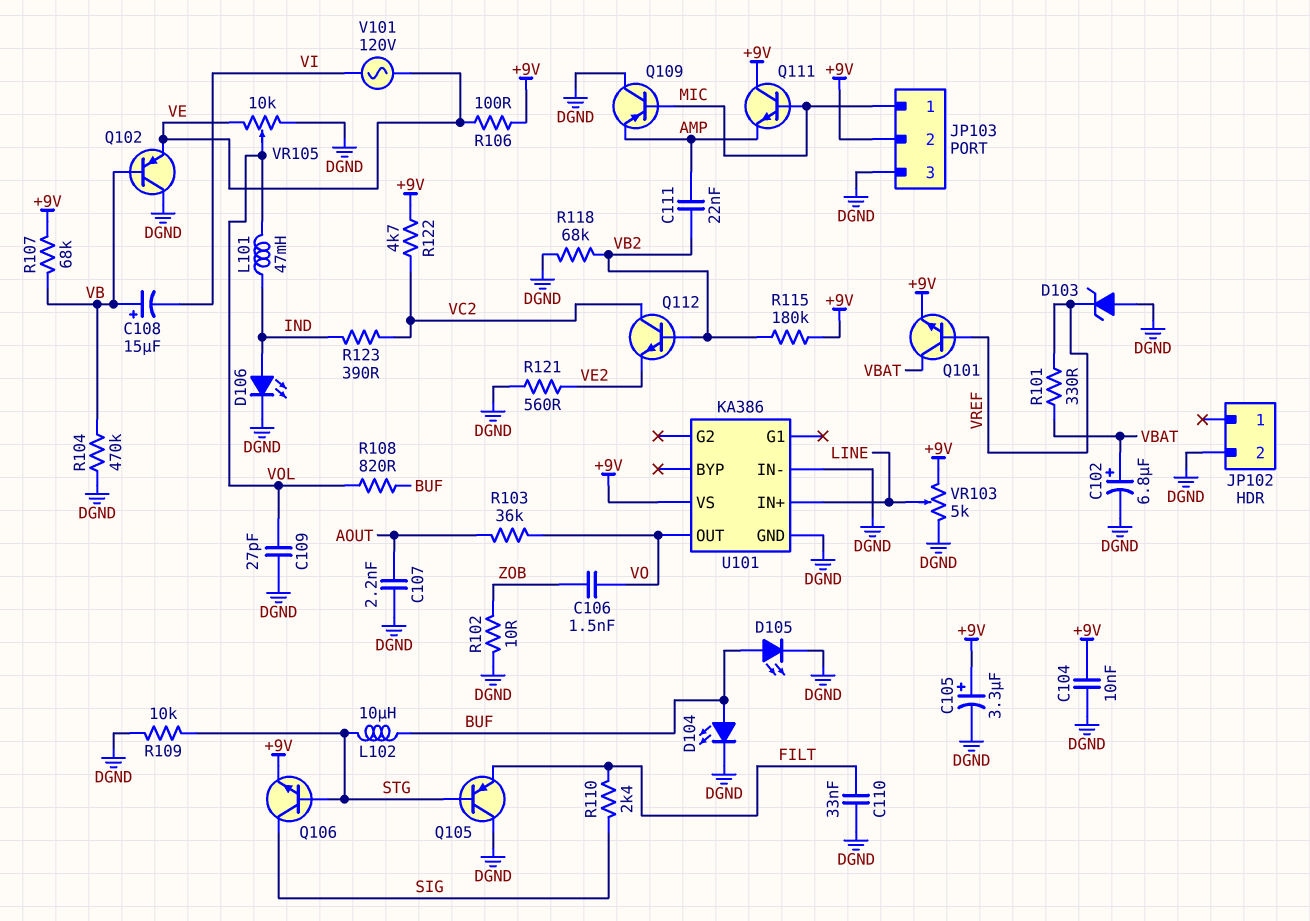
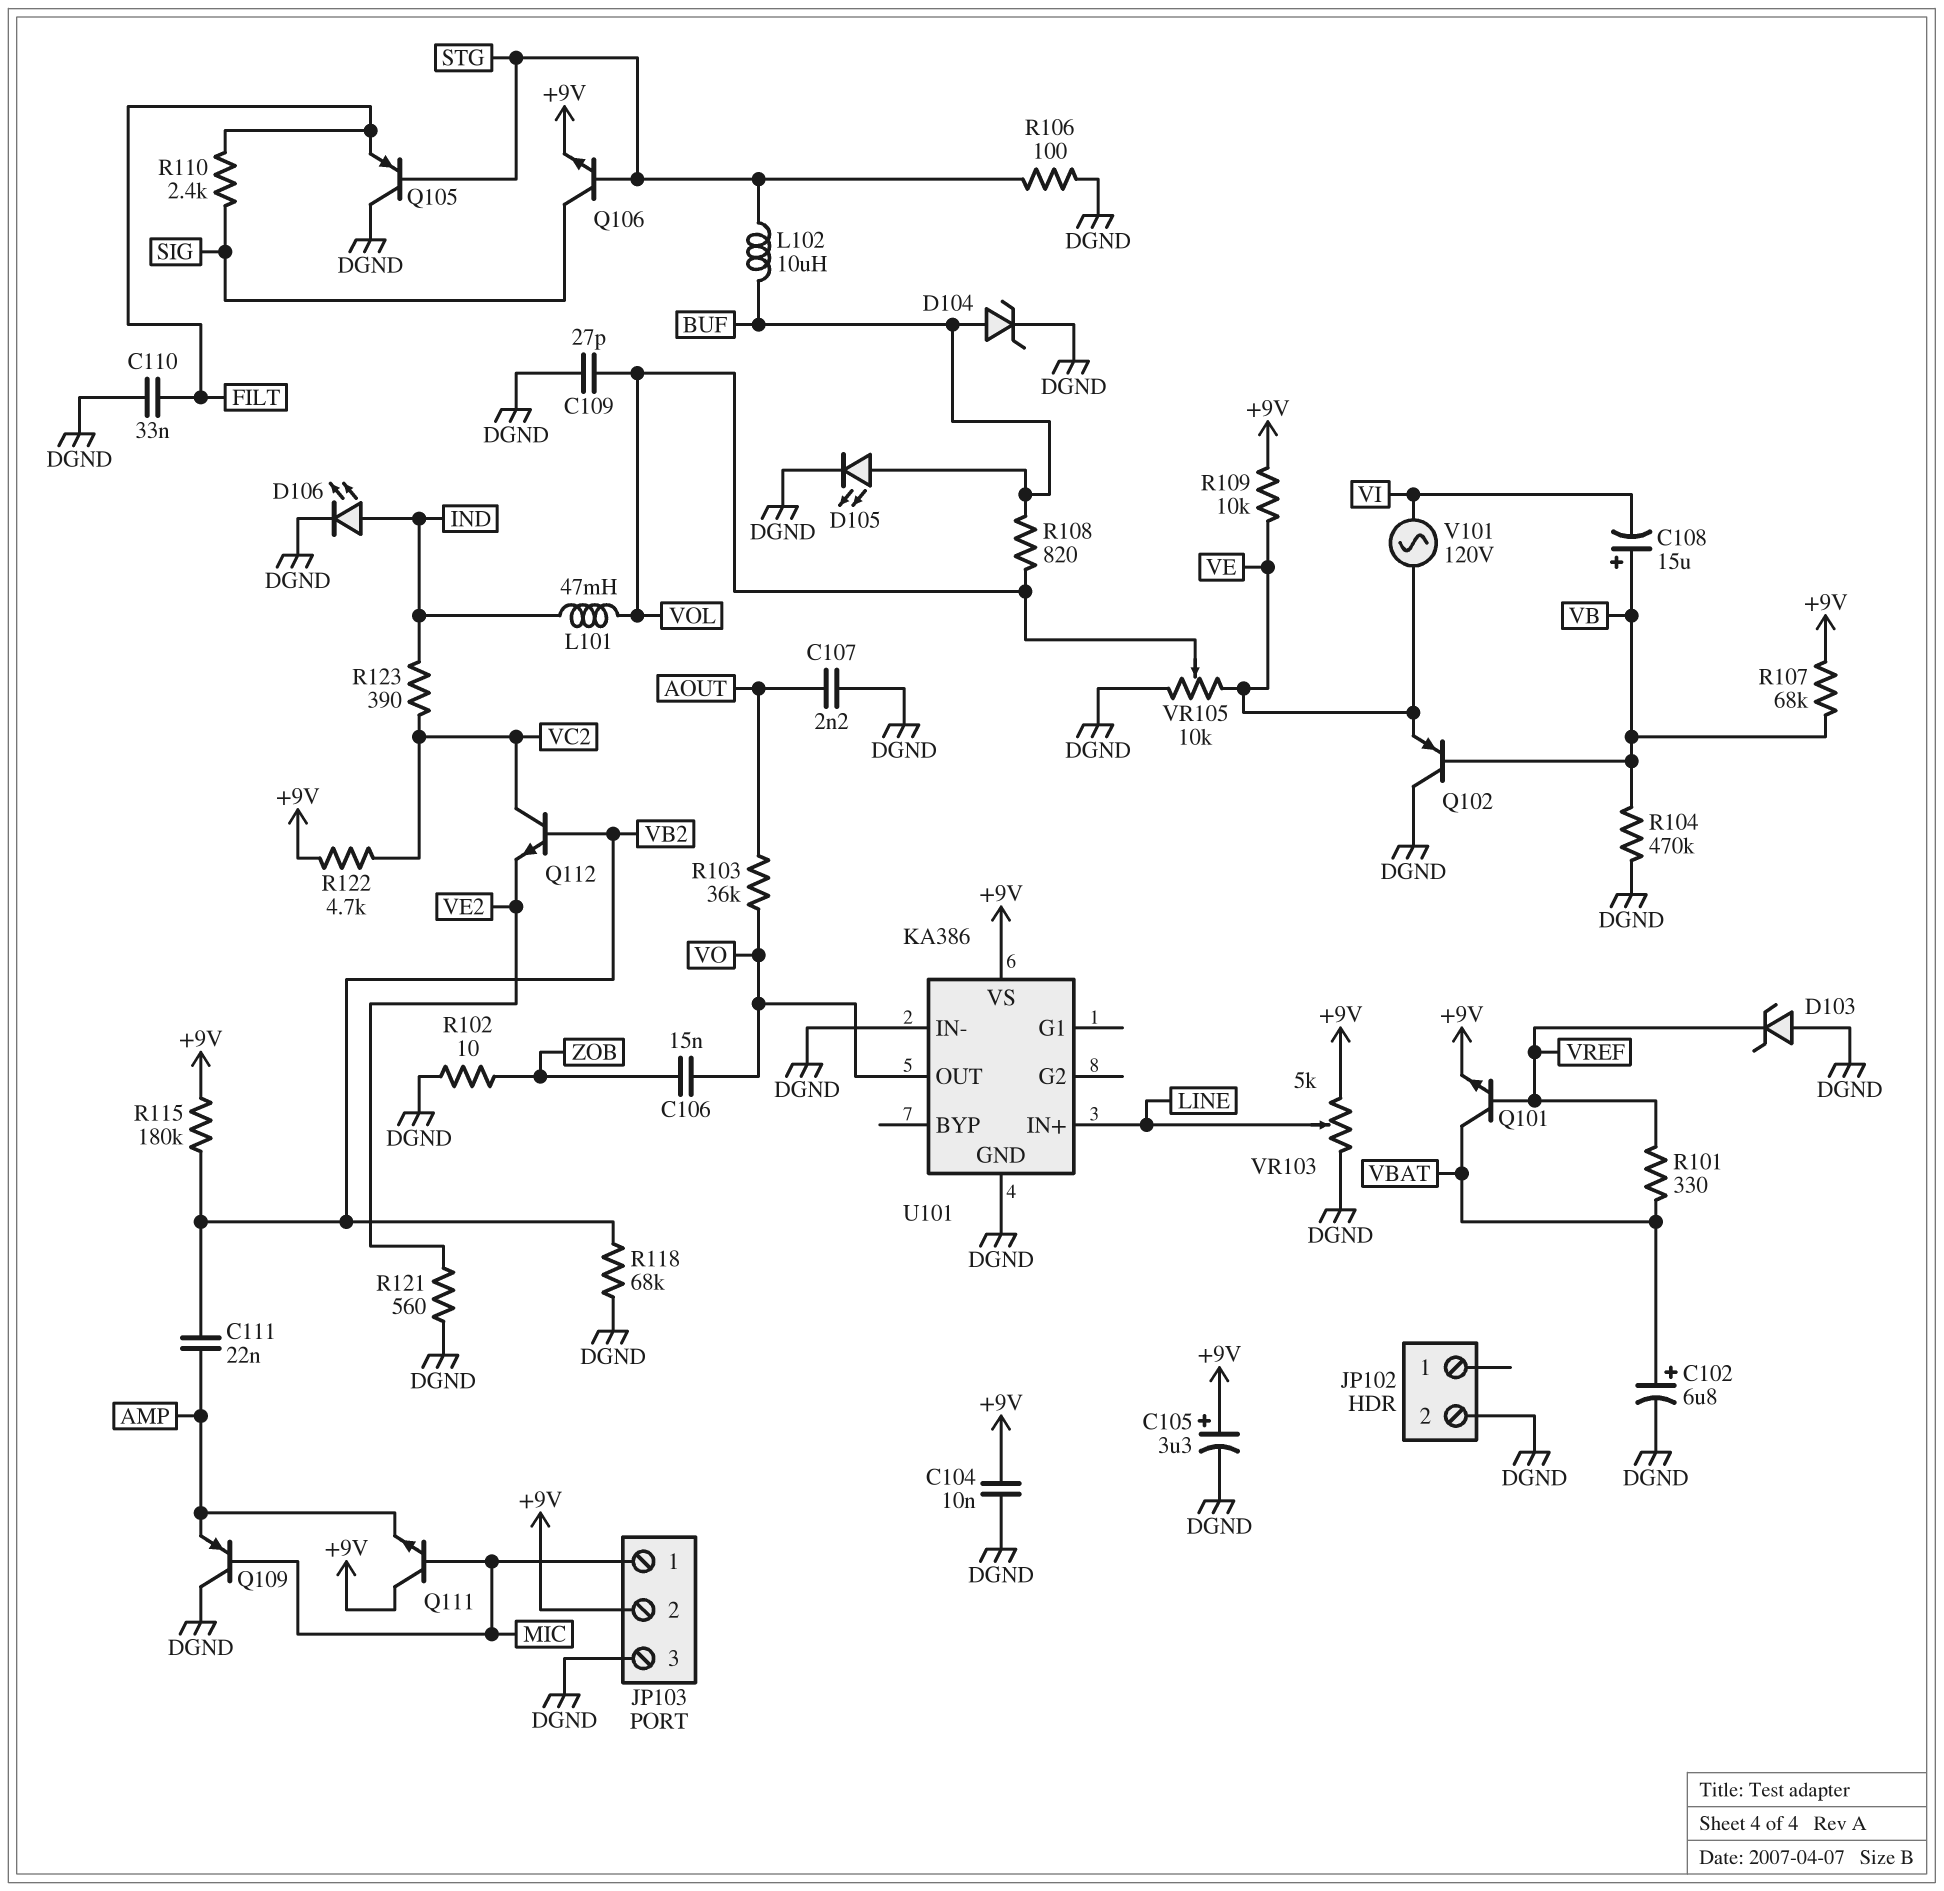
C106: 1.5nF (VO, ZOB) -> 15nF (VO, ZOB)
D104: LED (A BUF, K DGND) -> zener (A BUF, K DGND)
R106: 100 (+9V, VE) -> 100 (DGND, STG)
R109: 10k (DGND, STG) -> 10k (+9V, VE)

